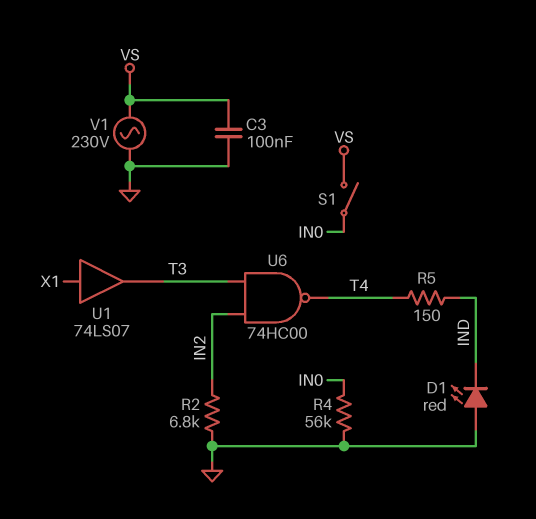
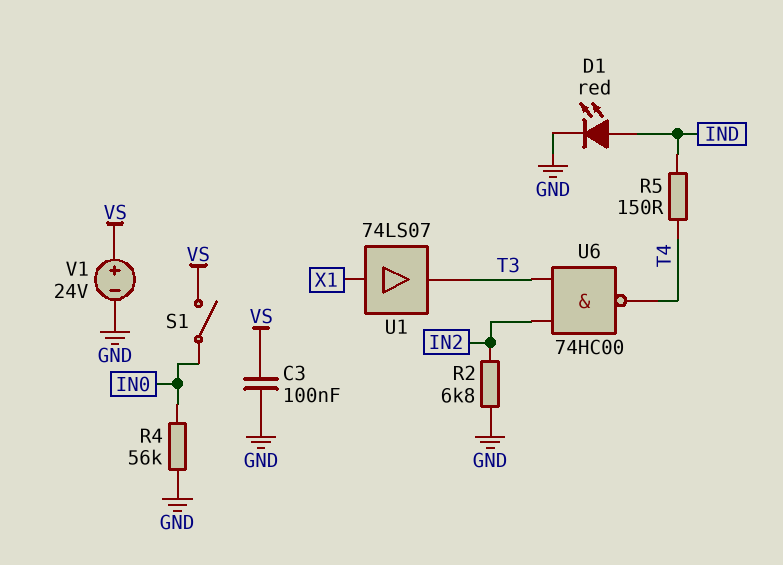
D1: LED red (A GND, K IND) -> LED red (A IND, K GND)
V1: AC 230V (GND, VS) -> 24V (plus VS, minus GND)

